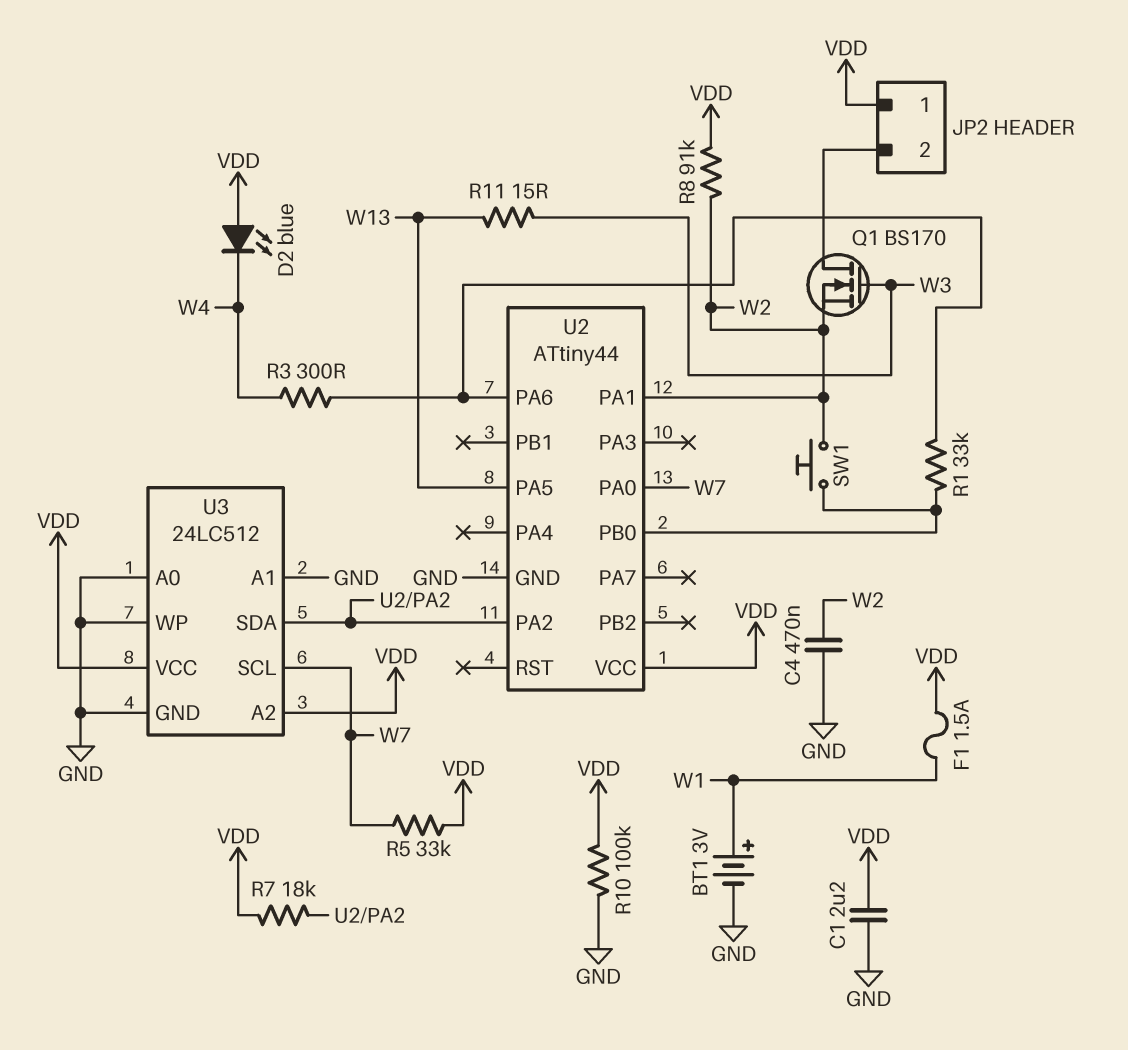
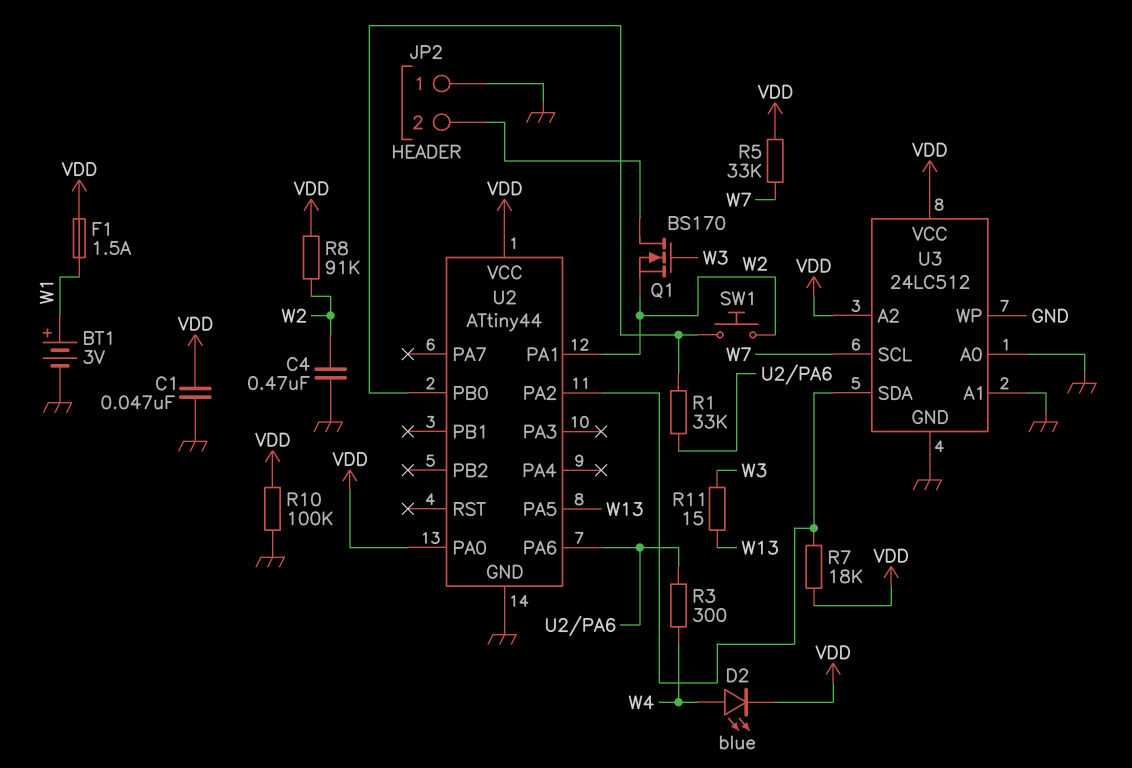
C1: 2.2uF (GND, VDD) -> 47nF (GND, VDD)
D2: LED blue (A VDD, K W4) -> LED blue (A W4, K VDD)
JP2 pin 1: VDD -> GND
U2 pin PA0: W7 -> VDD

